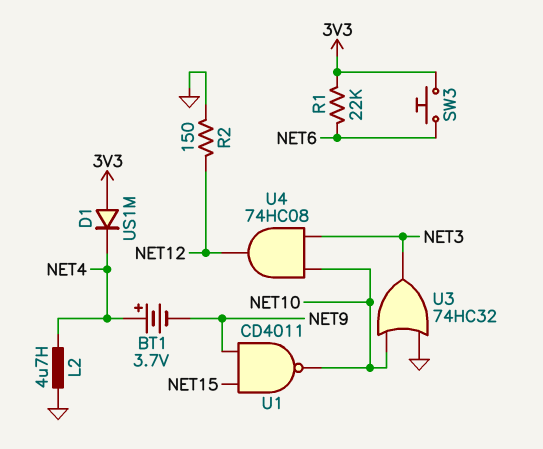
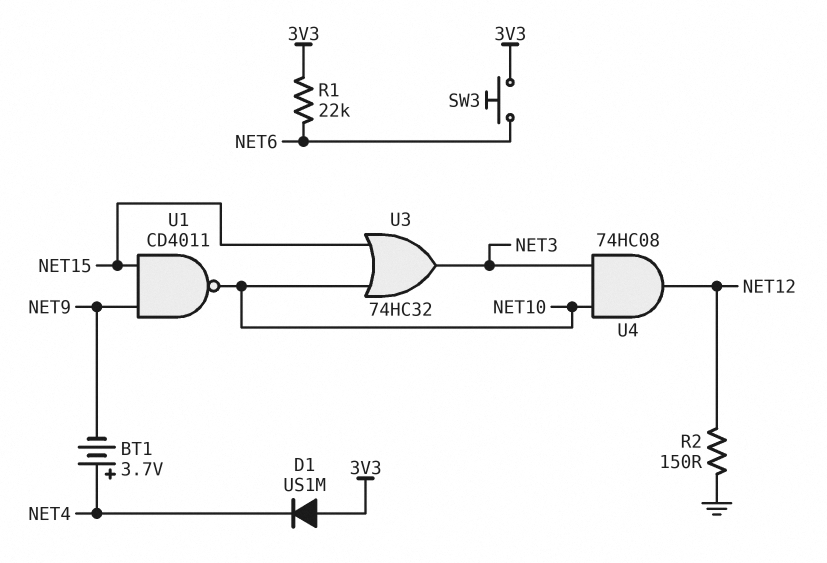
L2: 4.7uH (GND, NET4) -> none
U3: OR 74HC32 (in GND, in NET10, out NET3) -> OR 74HC32 (in NET10, in NET15, out NET3)

